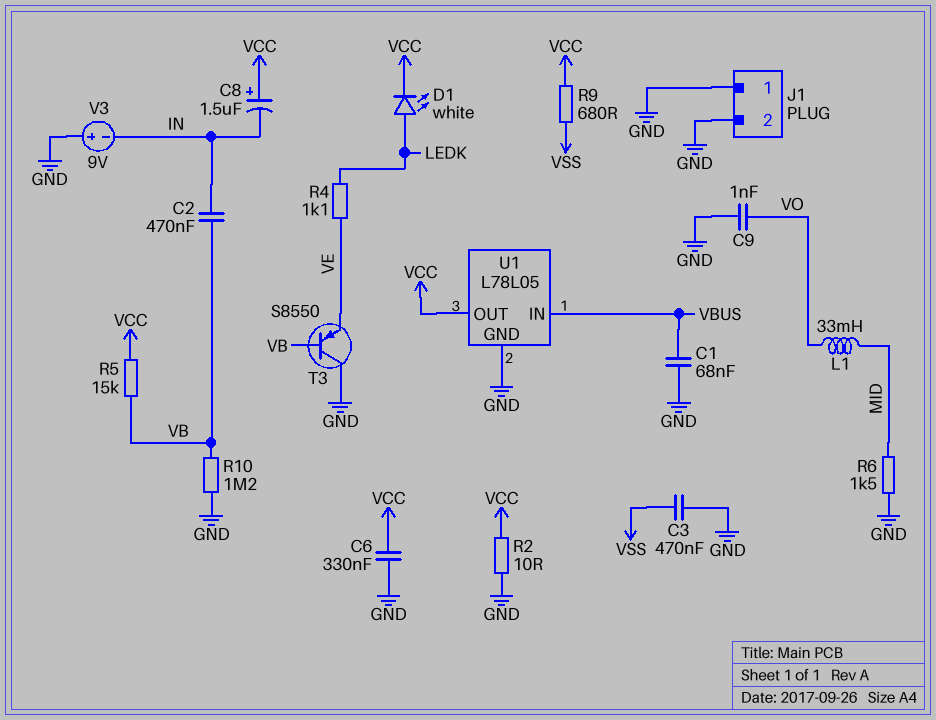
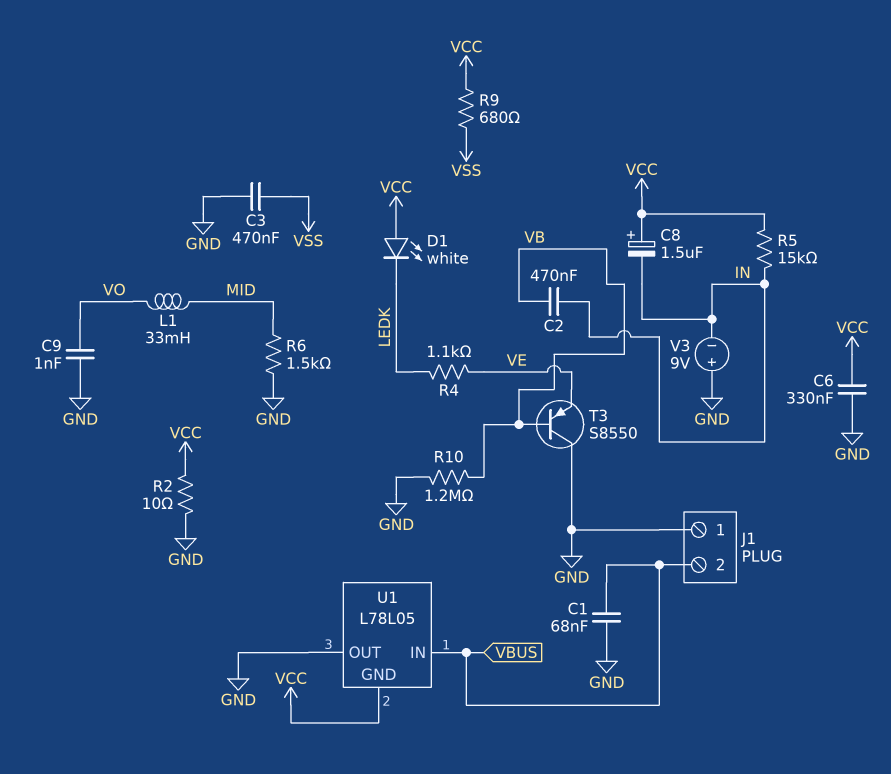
D1: LED white (A LEDK, K VCC) -> LED white (A VCC, K LEDK)
J1 pin 2: GND -> VBUS
R5: 15k (VB, VCC) -> 15k (IN, VCC)
U1 pin GND: GND -> VCC
U1 pin OUT: VCC -> GND

